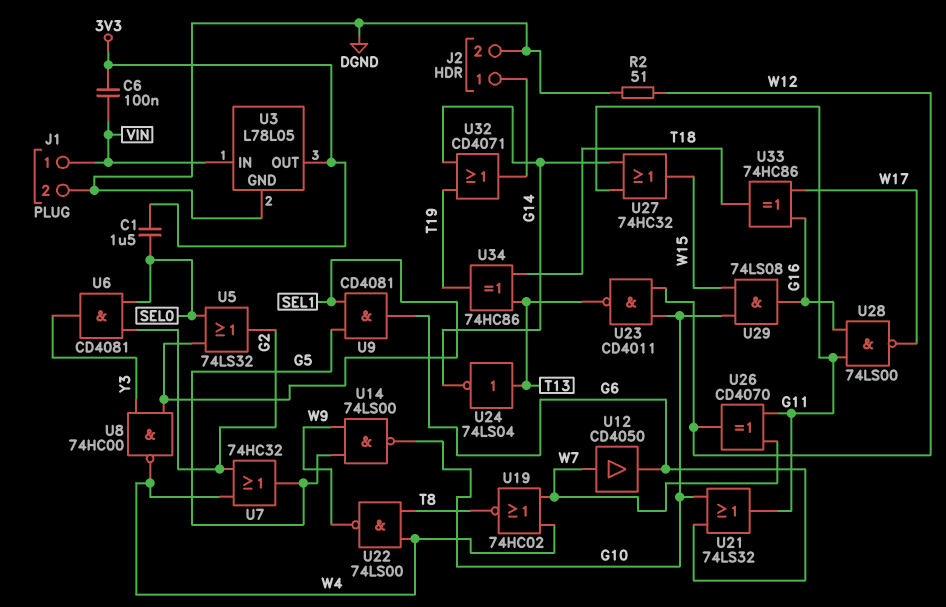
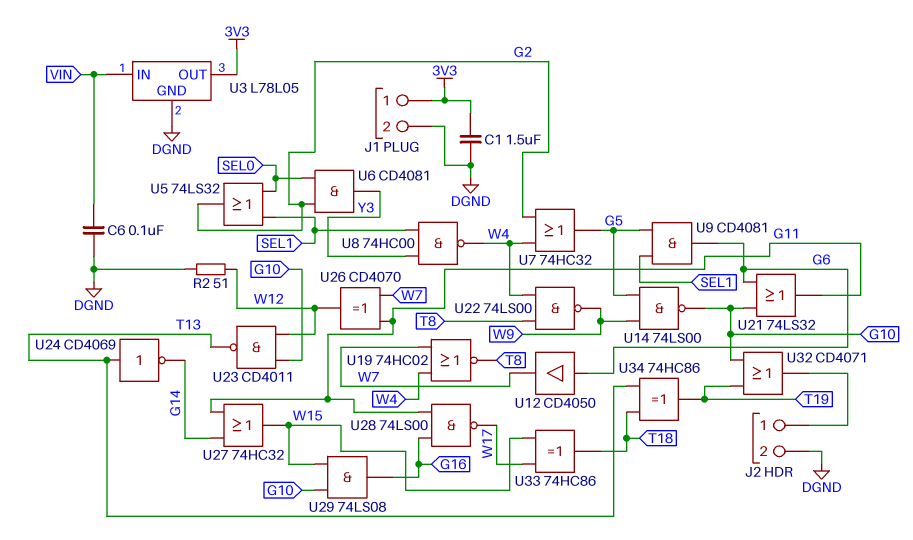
C1: 1.5uF (3V3, SEL0) -> 1.5uF (3V3, DGND)
C6: 100nF (3V3, VIN) -> 100nF (DGND, VIN)
J1 pin 1: VIN -> 3V3
U12: buffer CD4050 (in W7, out G6) -> buffer CD4050 (in G6, out W7)
U24: NOT 74LS04 (in T13, out G14) -> NOT CD4069 (in T13, out G14)
U32: OR CD4071 (in G14, in T19, out J2/1) -> OR CD4071 (in G10, in T19, out J2/1)
U33: XOR 74HC86 (in G16, in W17, out T18) -> XOR 74HC86 (in W15, in W17, out T18)

